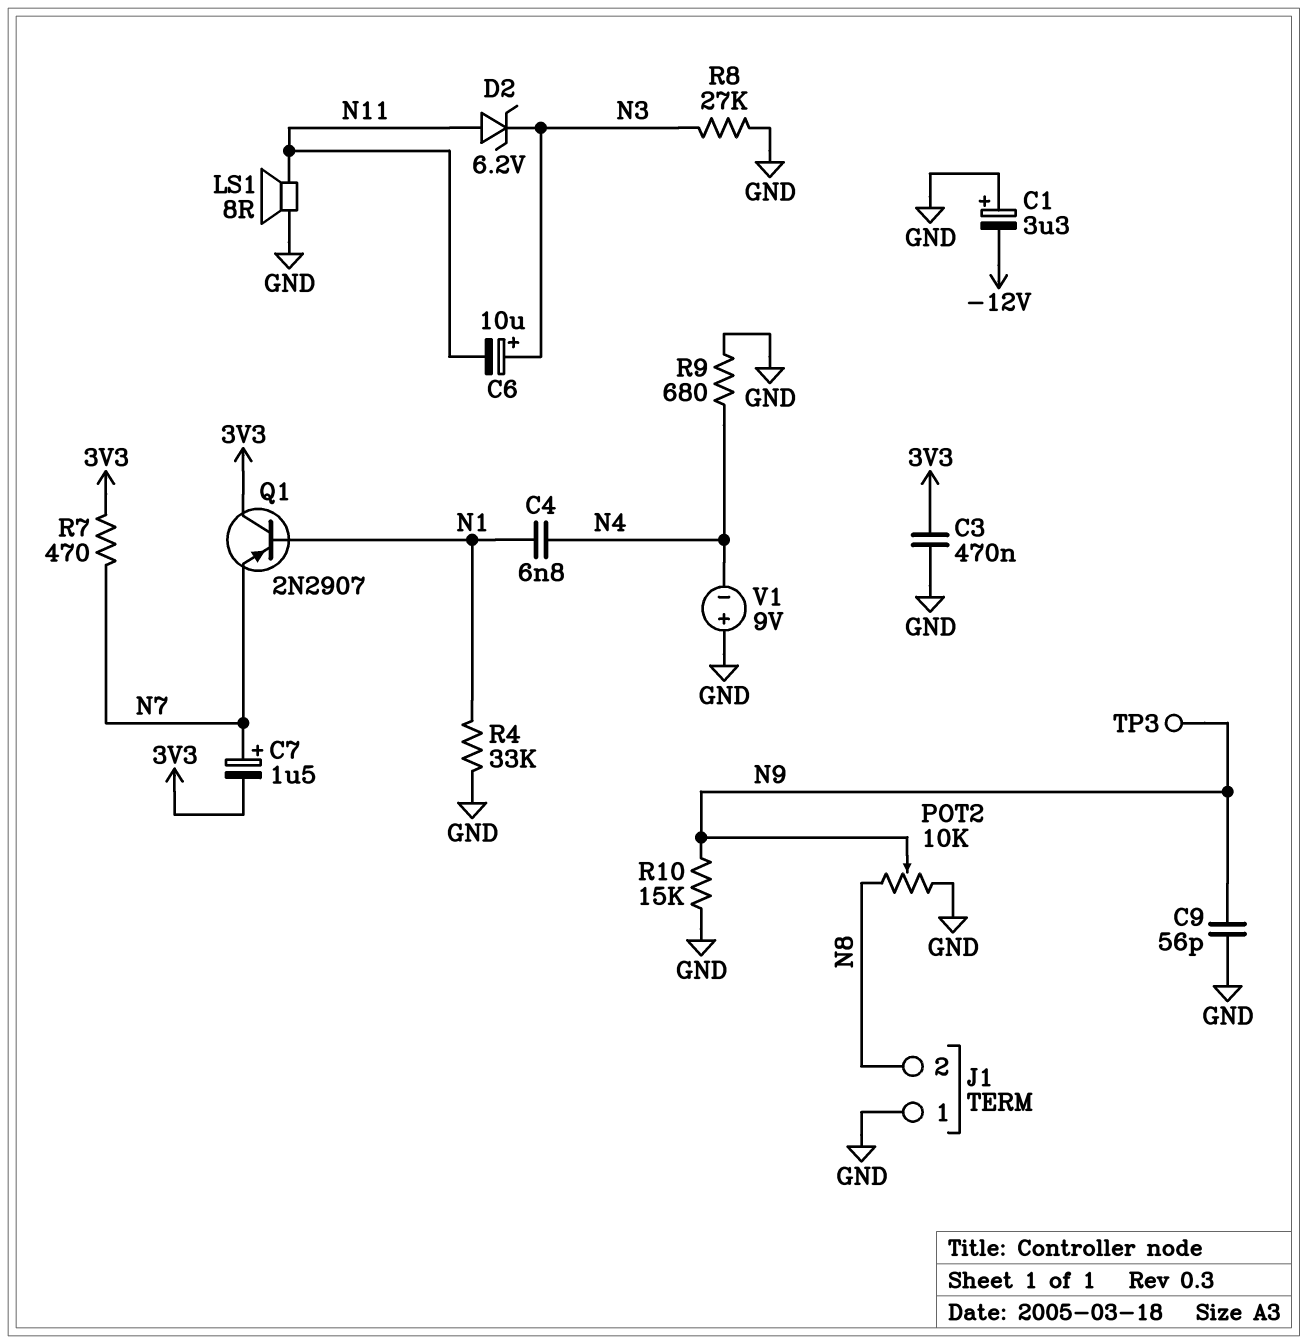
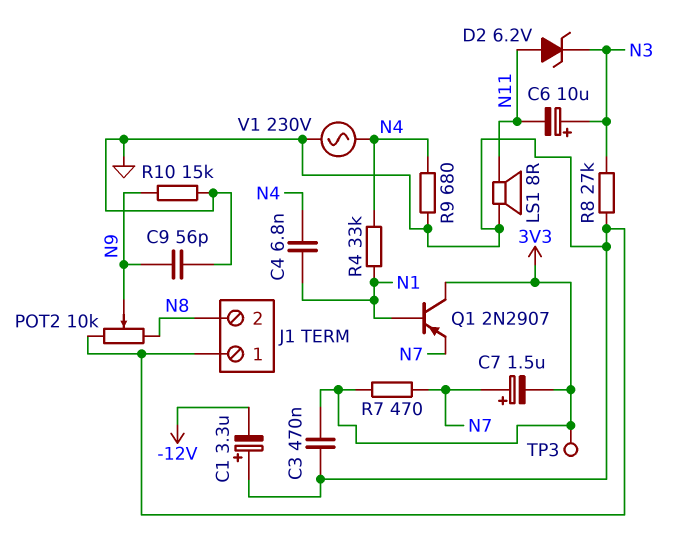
R4: 33k (GND, N1) -> 33k (N1, N4)
TP3: test point (N9) -> test point (3V3)
V1: 9V (plus GND, minus N4) -> AC 230V (GND, N4)

